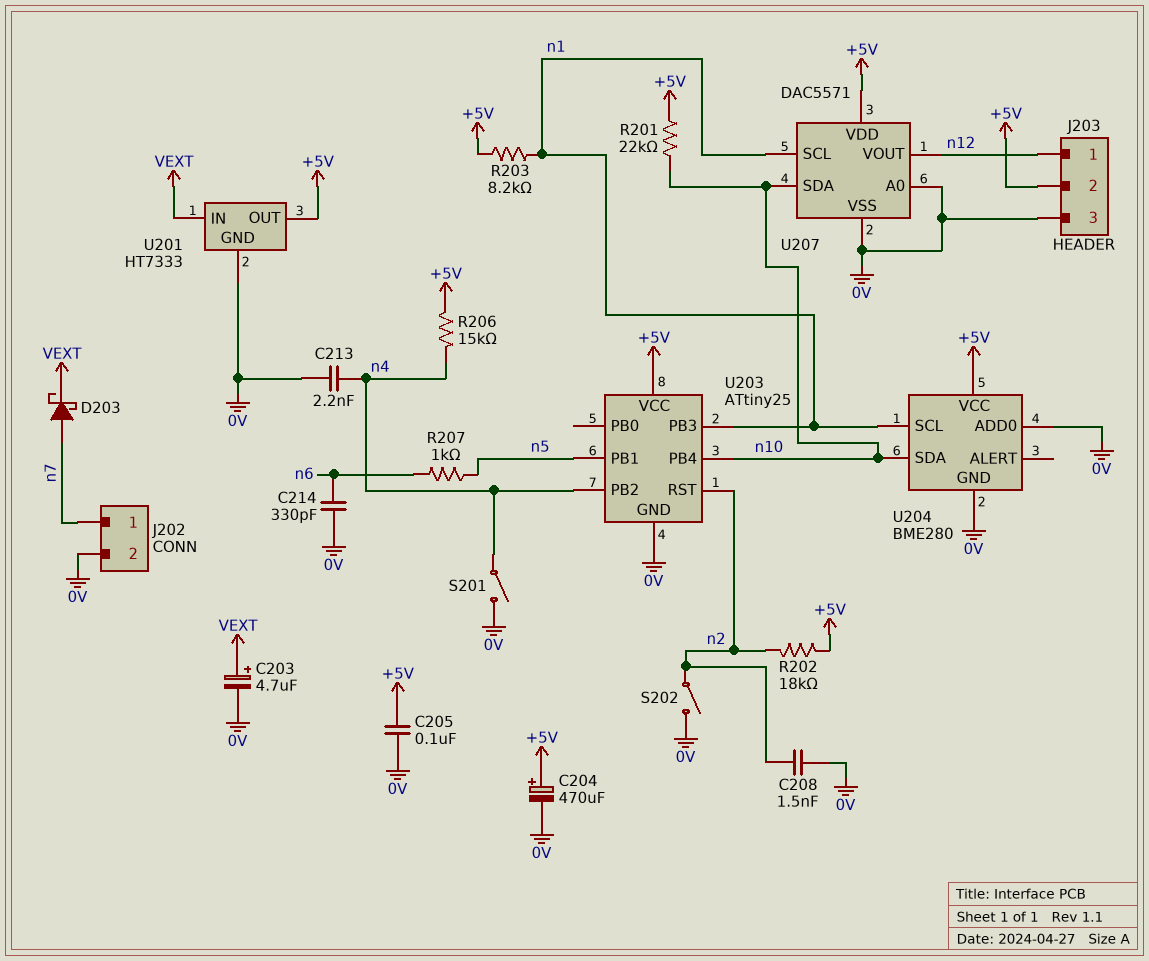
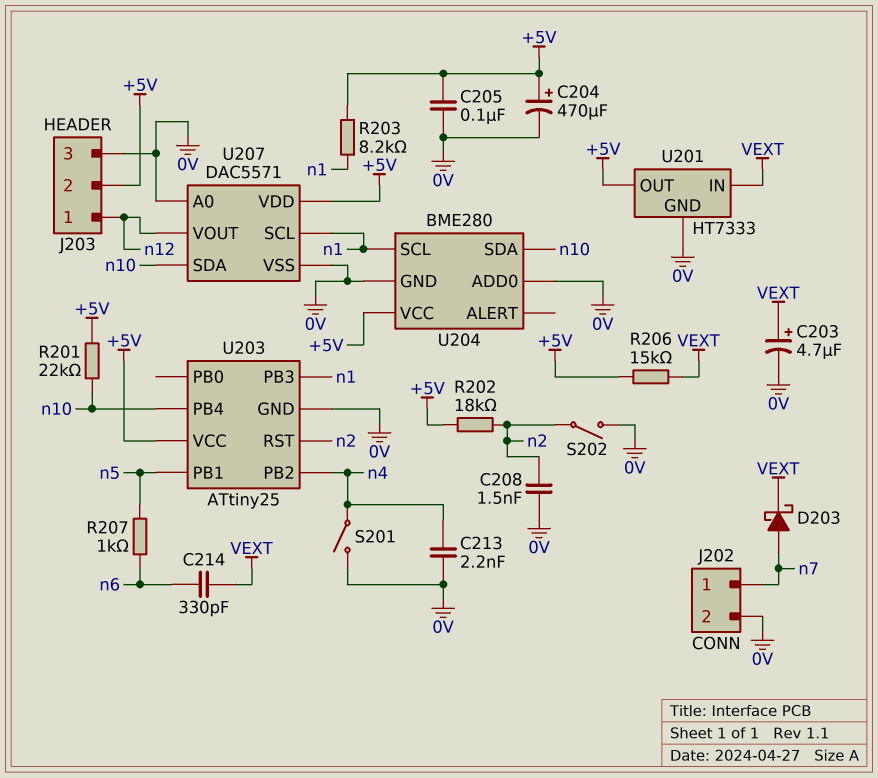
C214: 330pF (0V, n6) -> 330pF (VEXT, n6)
R206: 15k (+5V, n4) -> 15k (+5V, VEXT)

